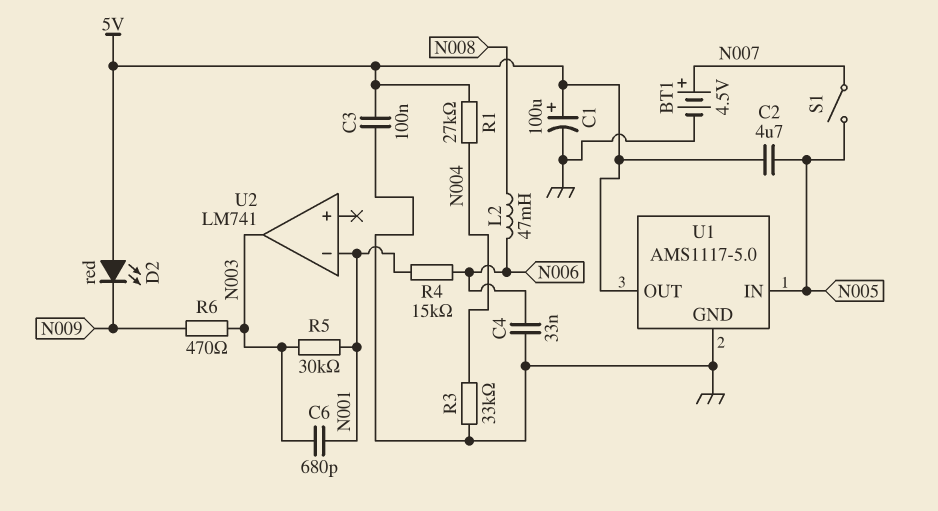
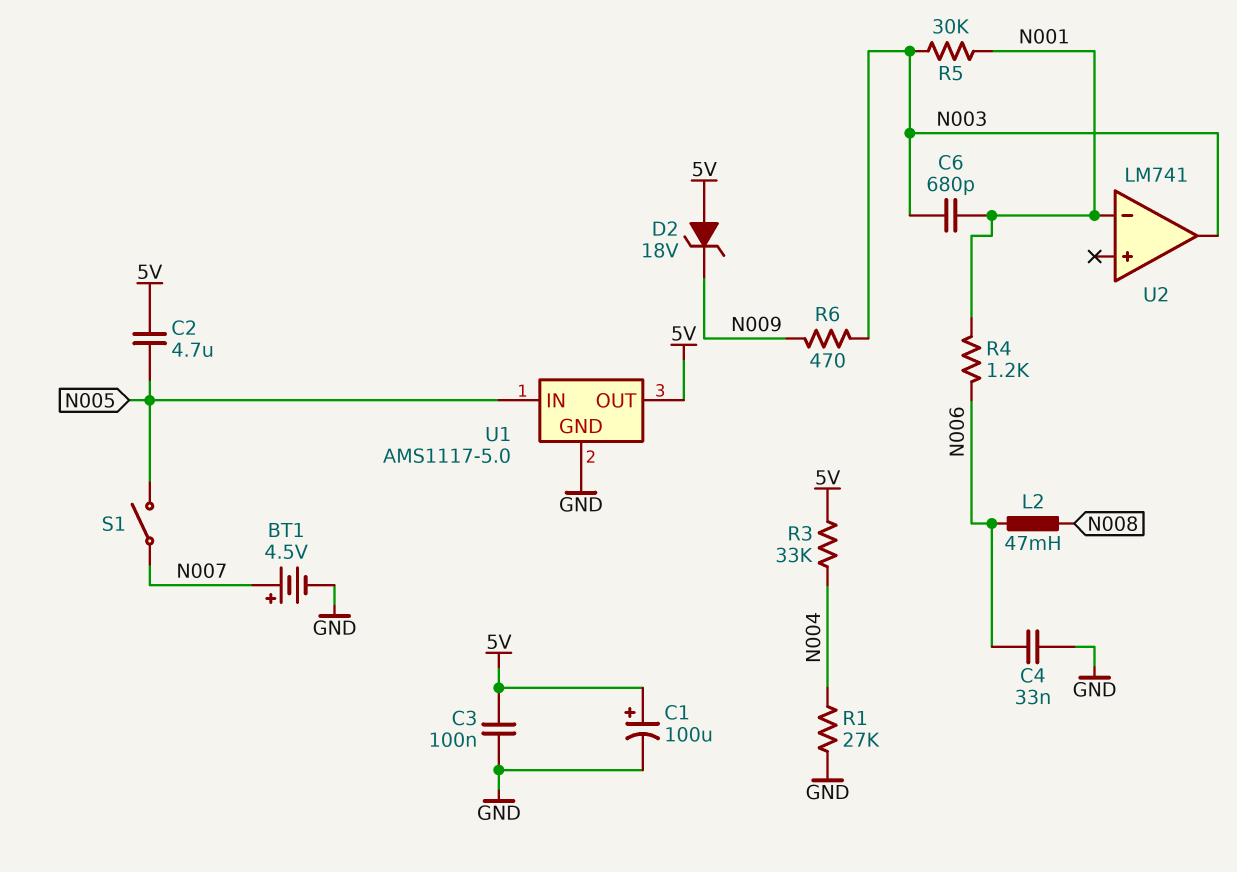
D2: LED red (A 5V, K N009) -> zener 18V (A 5V, K N009)
R1: 27k (5V, N004) -> 27k (GND, N004)
R3: 33k (GND, N004) -> 33k (5V, N004)
R4: 15k (N001, N006) -> 1.2k (N001, N006)

